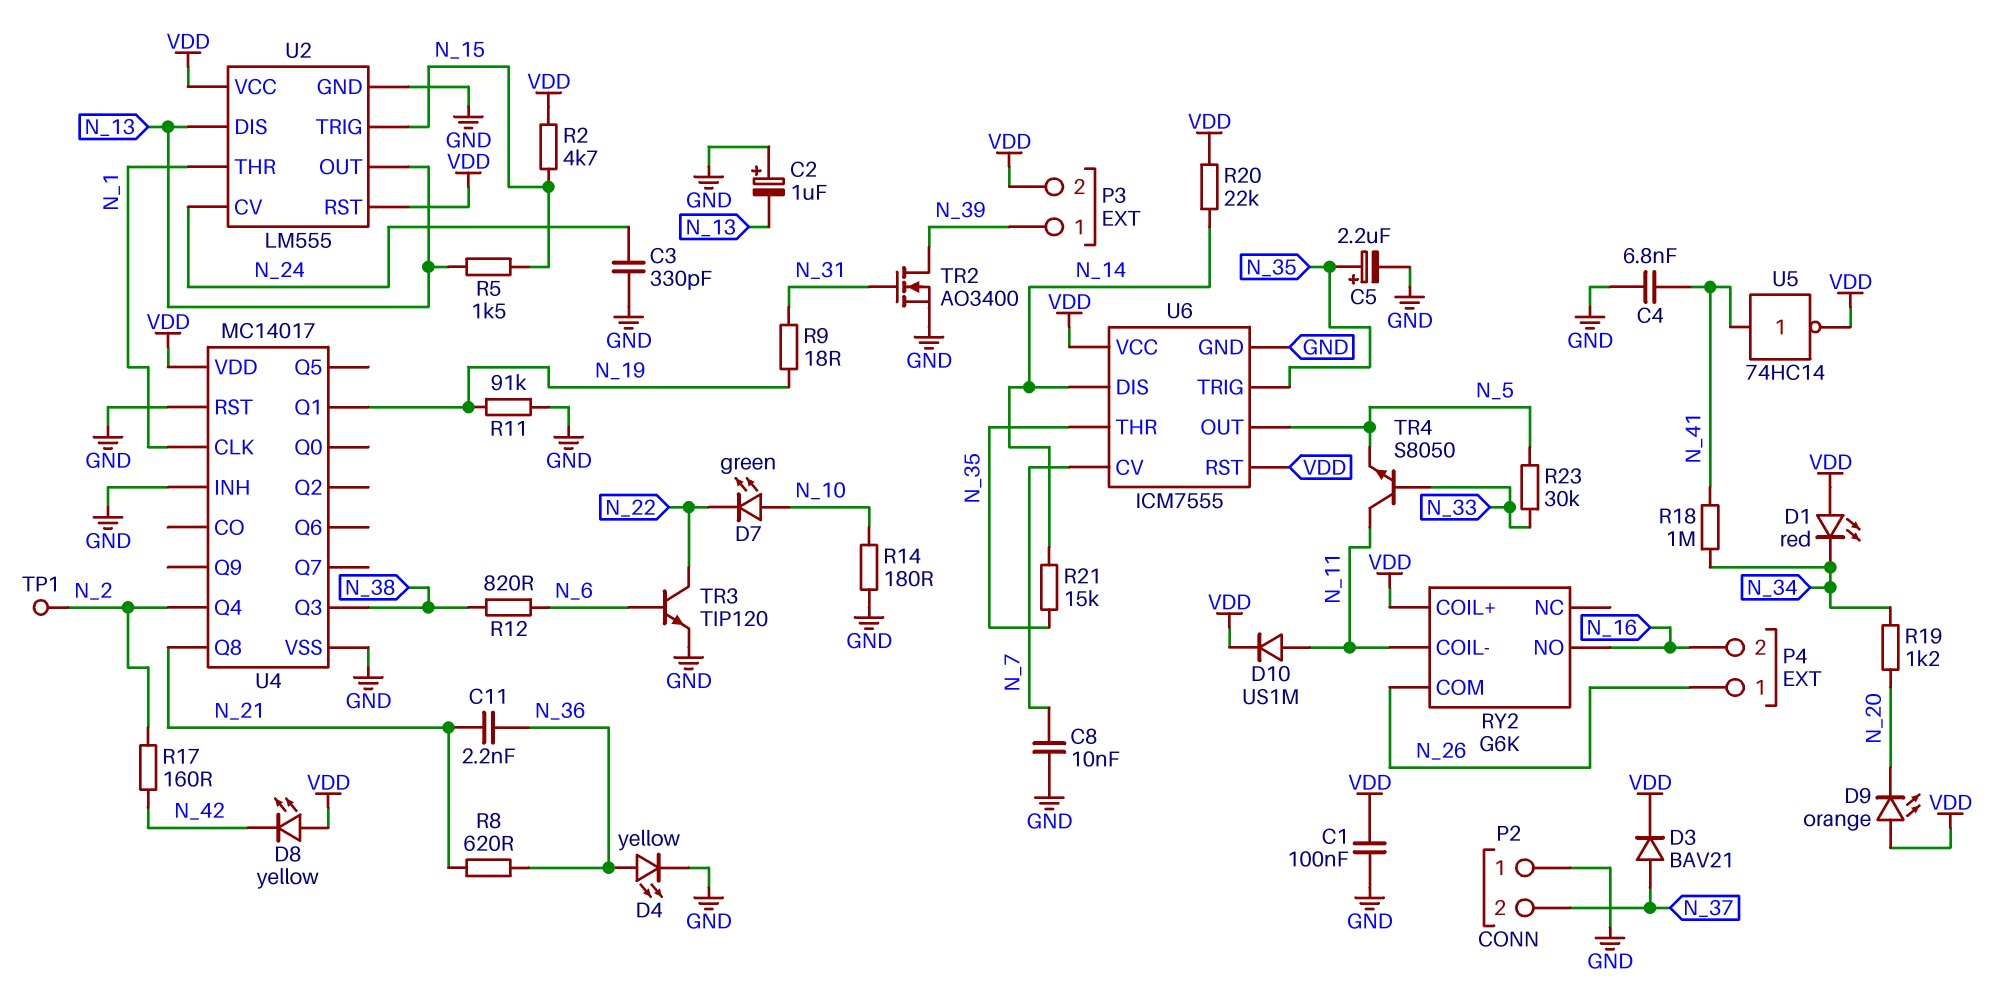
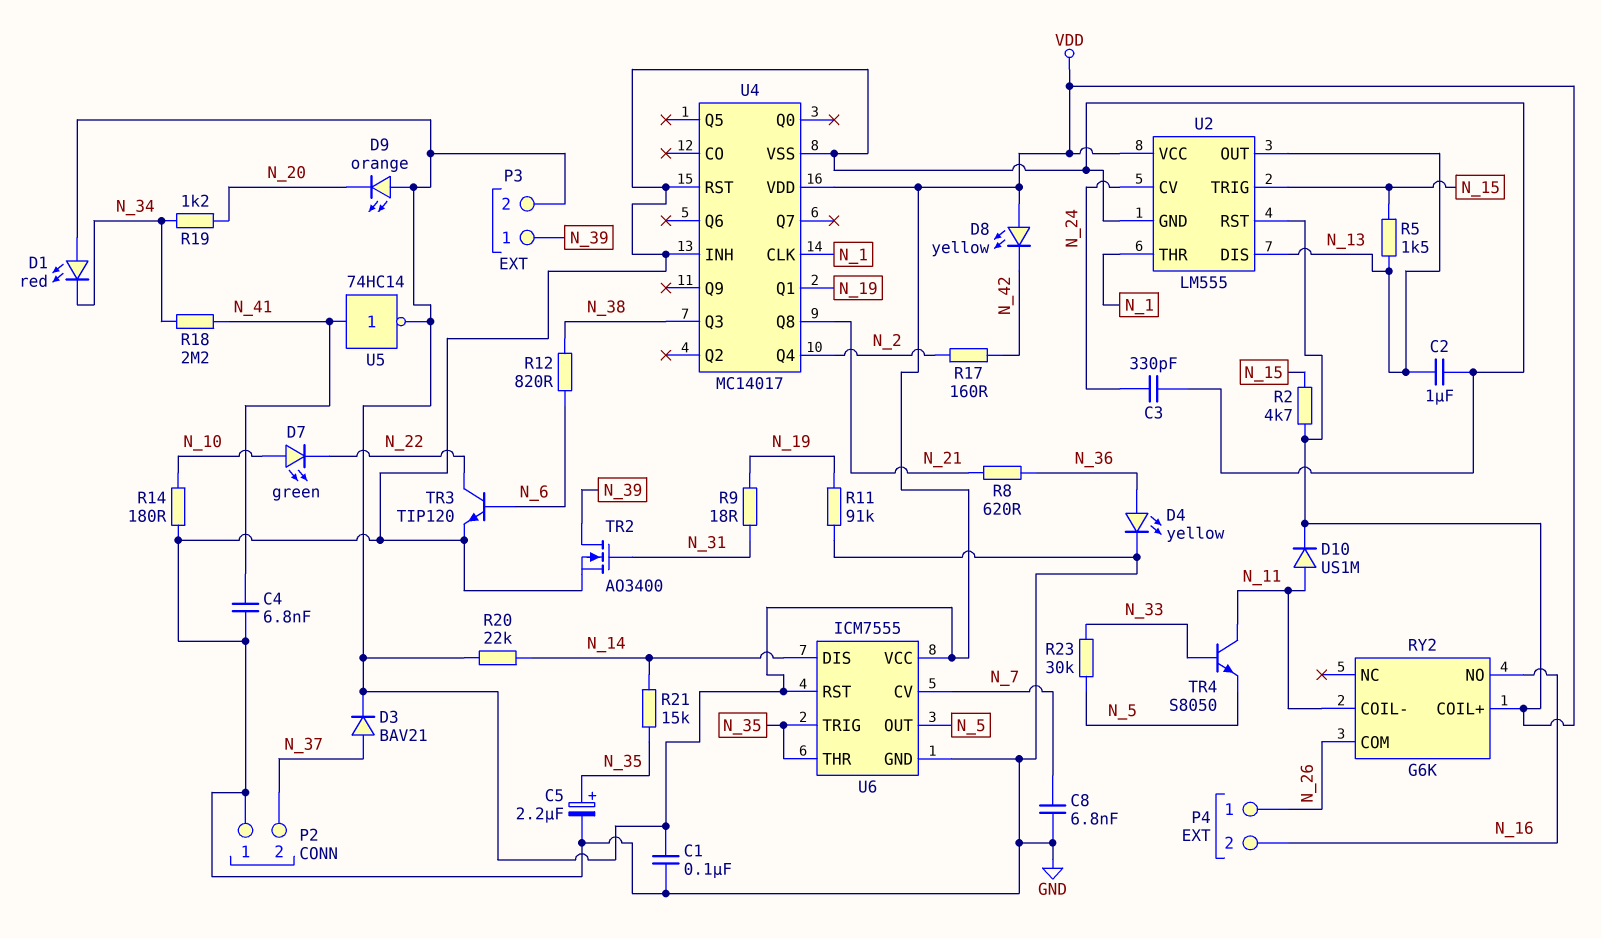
C2: 1uF (plus GND, minus N_13) -> 1uF (GND, N_13)
C8: 10nF (GND, N_7) -> 6.8nF (GND, N_7)
C11: 2.2nF (N_21, N_36) -> none
R18: 1M (N_34, N_41) -> 2.2M (N_34, N_41)
TP1: test point (N_2) -> none

